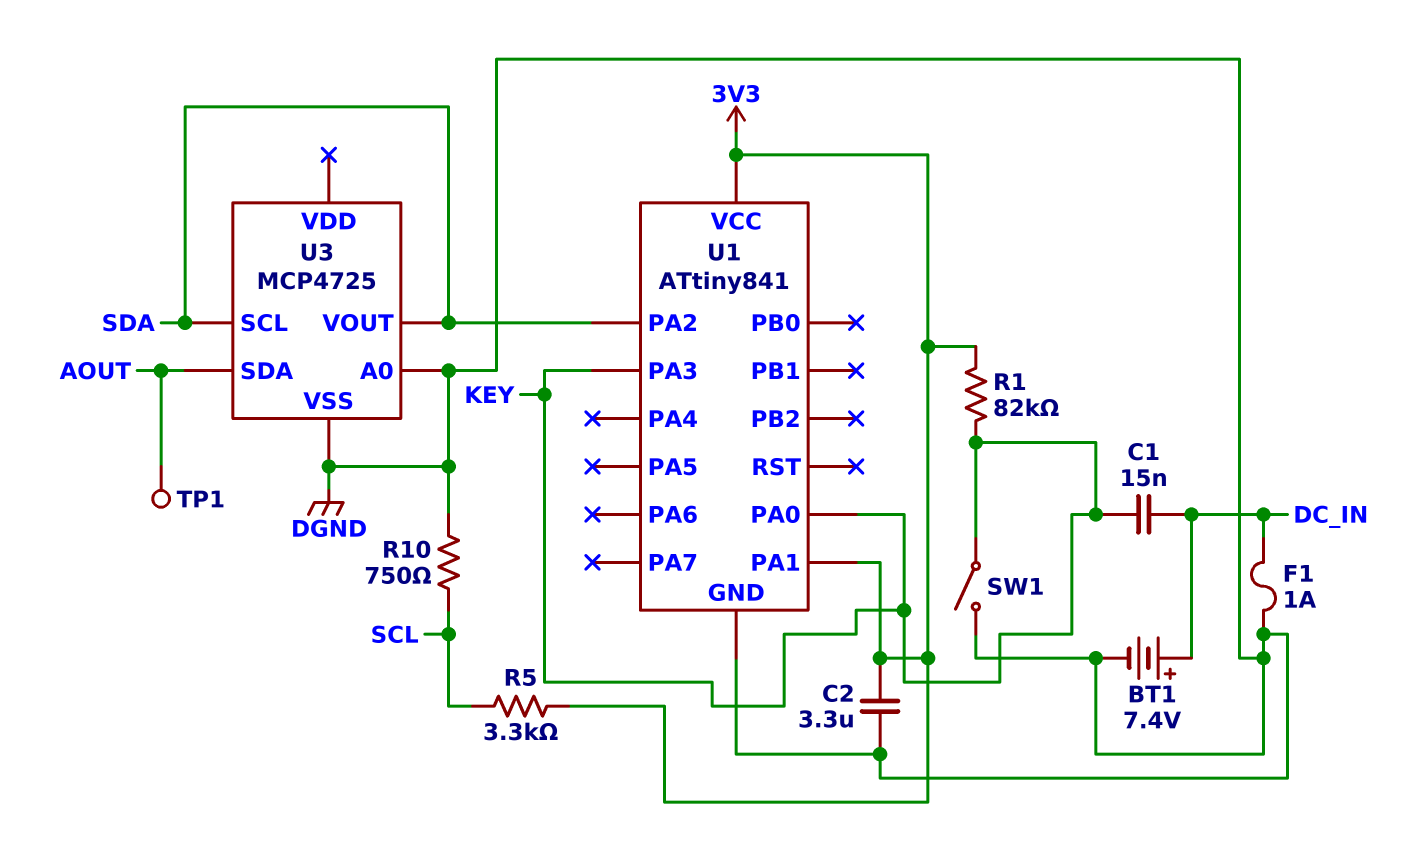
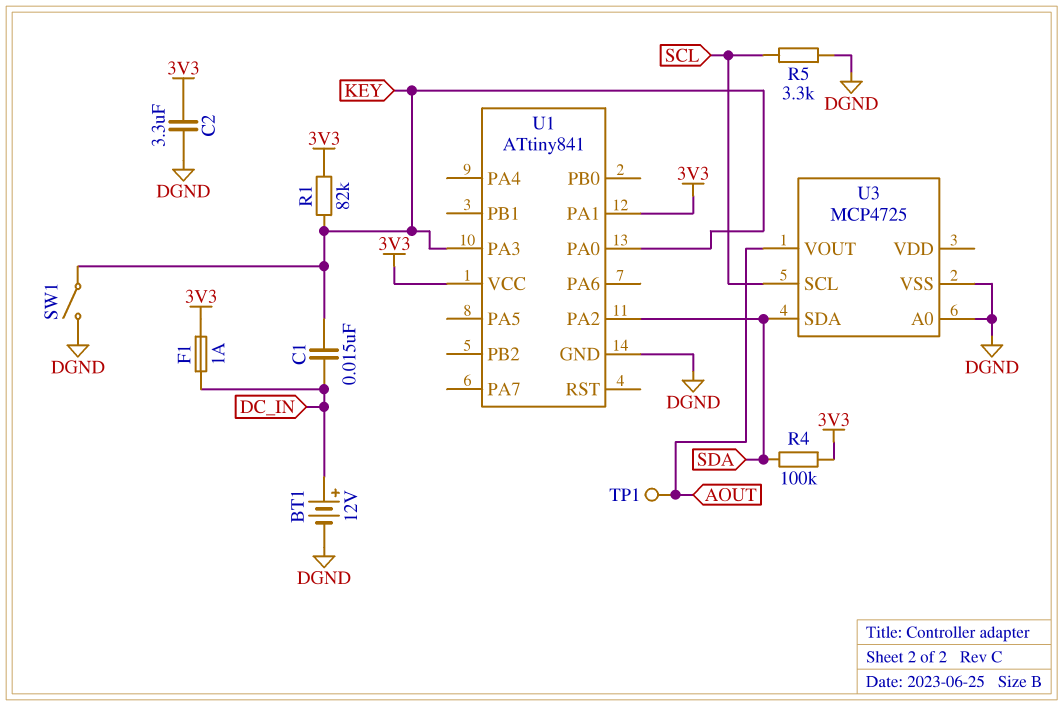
BT1: 7.4V (plus DC_IN, minus DGND) -> 12V (plus DC_IN, minus DGND)
F1: 1A (DC_IN, DGND) -> 1A (3V3, DC_IN)
R4: none -> 100k (3V3, SDA)
R5: 3.3k (3V3, SCL) -> 3.3k (DGND, SCL)
R10: 750 (DGND, SCL) -> none
U3 pin SCL: SDA -> SCL
U3 pin SDA: AOUT -> SDA
U3 pin VOUT: SDA -> AOUT

